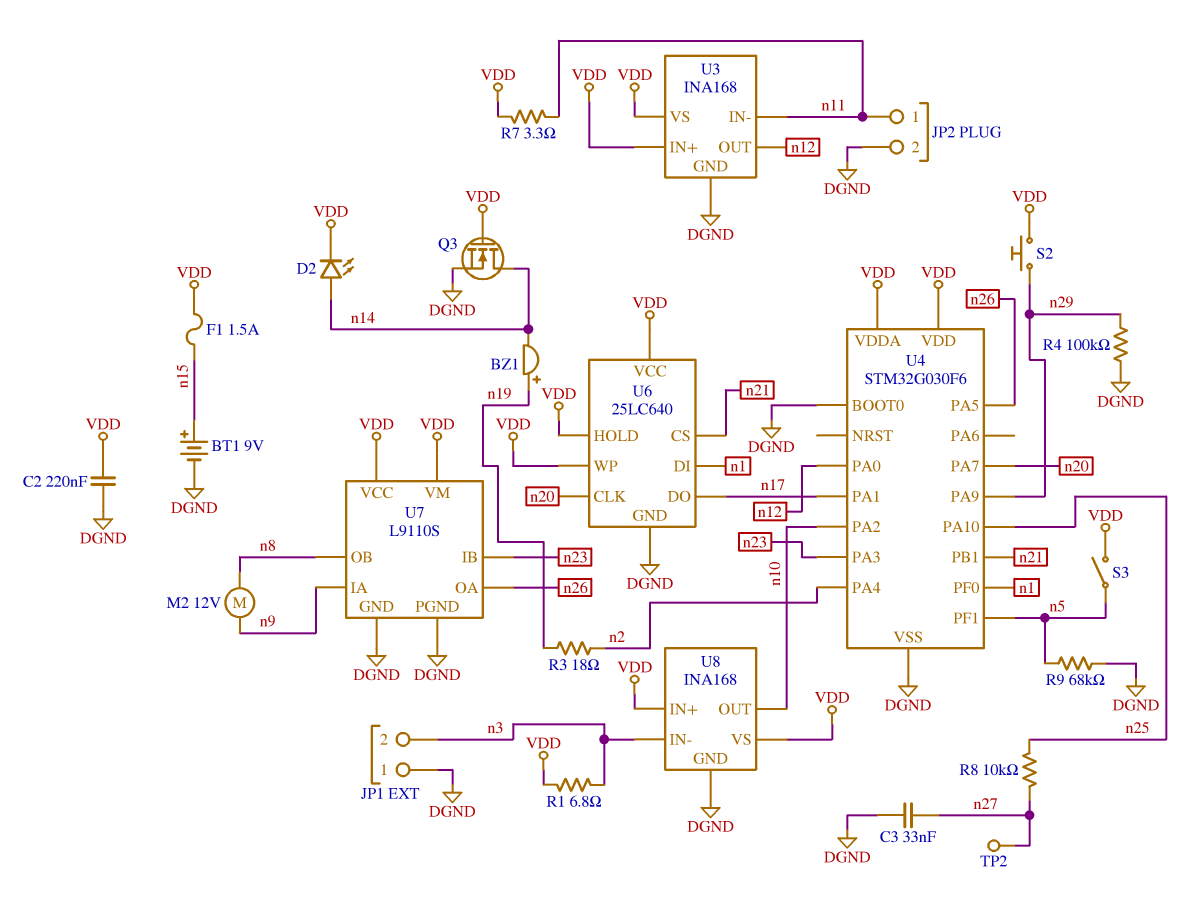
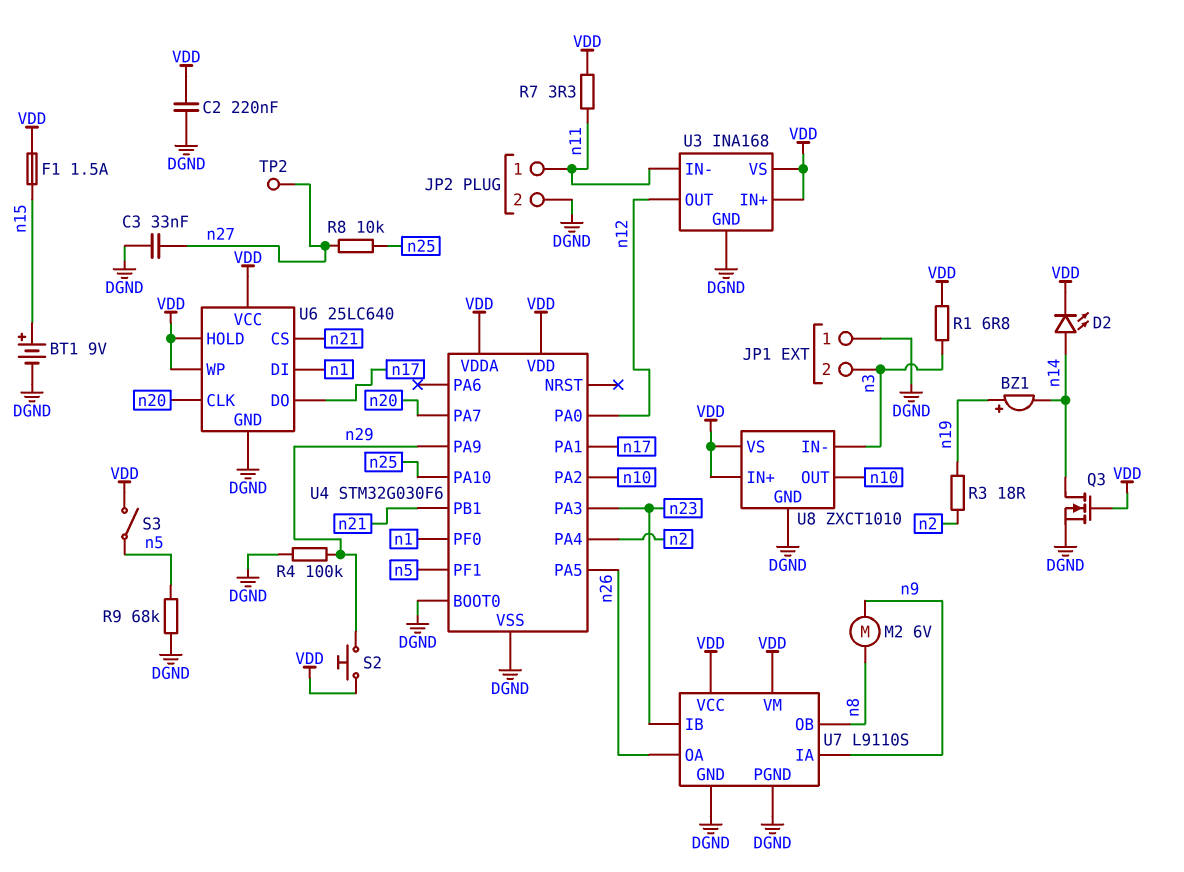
M2: motor 12V (n8, n9) -> motor 6V (n8, n9)
U8: INA168 -> ZXCT1010

